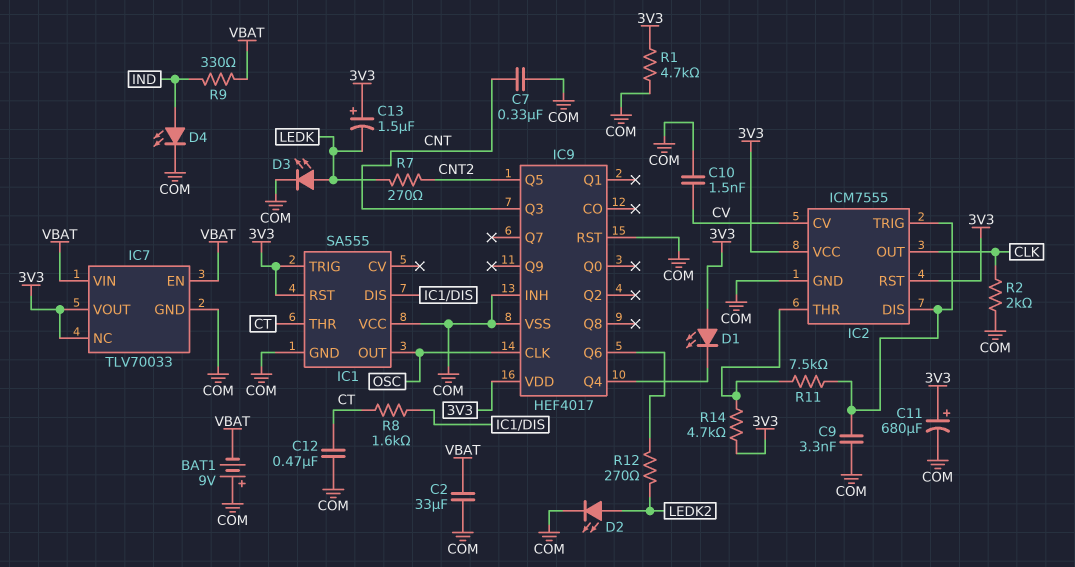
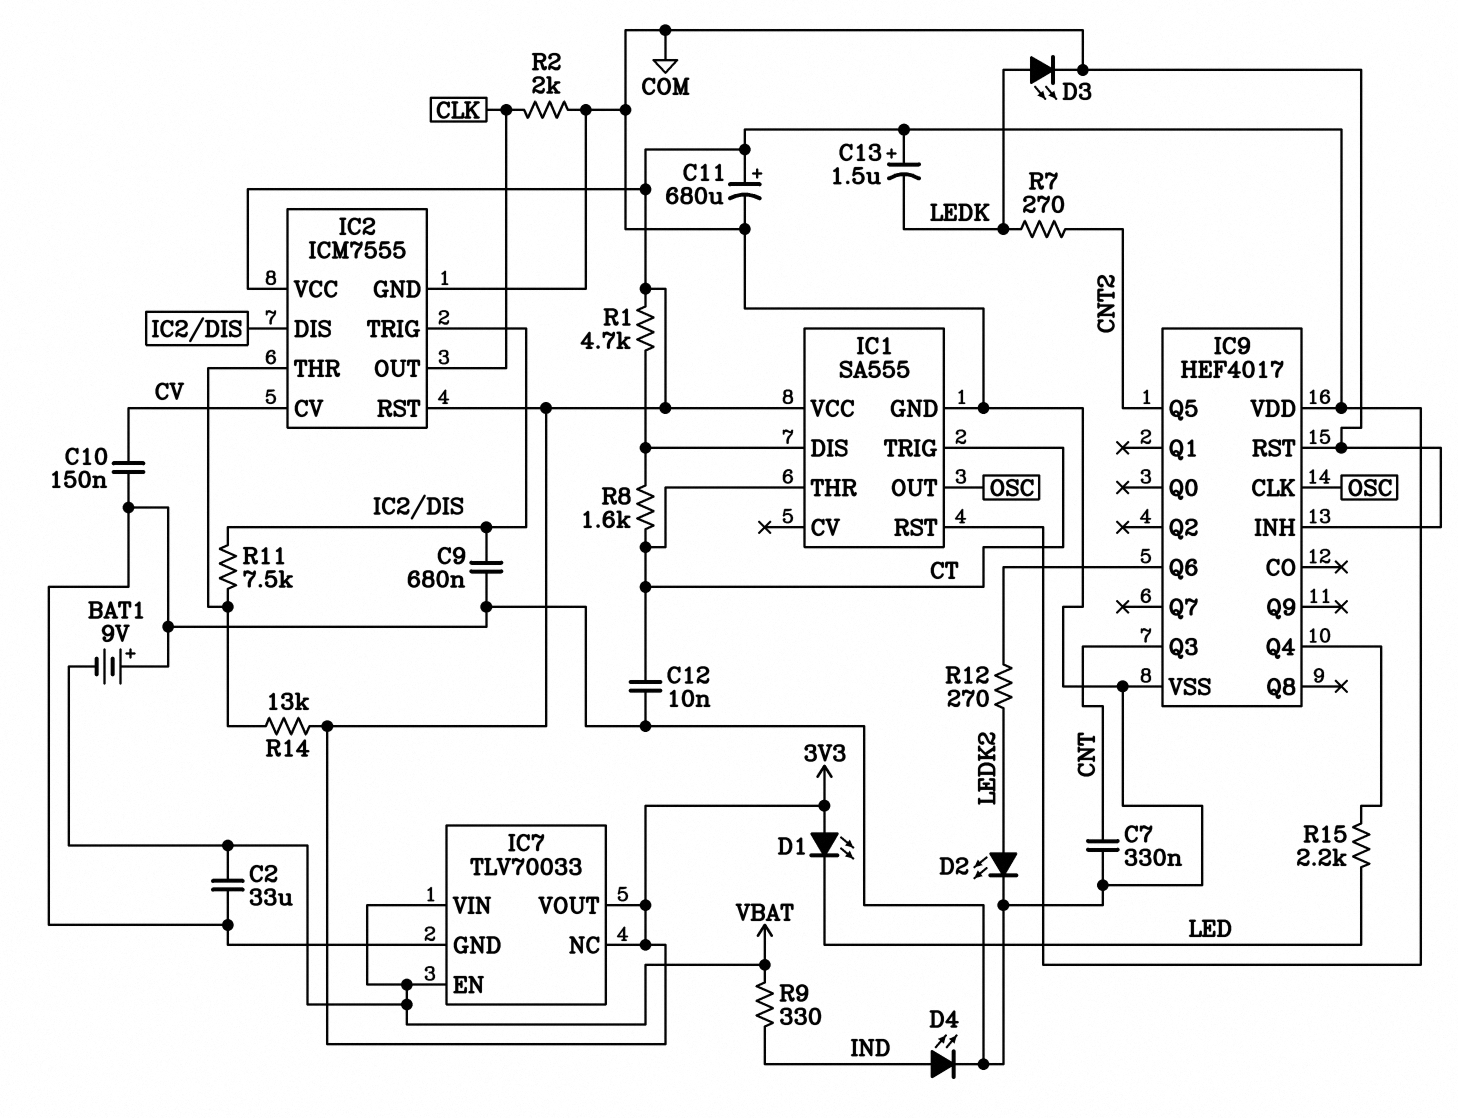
C9: 3.3nF (COM, IC2/DIS) -> 680nF (COM, IC2/DIS)
C10: 1.5nF (COM, CV) -> 150nF (COM, CV)
C12: 470nF (COM, CT) -> 10nF (COM, CT)
D1: LED (A 3V3, K IC9/Q4) -> LED (A 3V3, K LED)
IC1 pin TRIG: 3V3 -> CT
IC1 pin VCC: COM -> 3V3
R1: 4.7k (3V3, COM) -> 4.7k (3V3, IC1/DIS)
R14: 4.7k (3V3, IC2/THR) -> 13k (3V3, IC2/THR)
R15: none -> 2.2k (IC9/Q4, LED)

